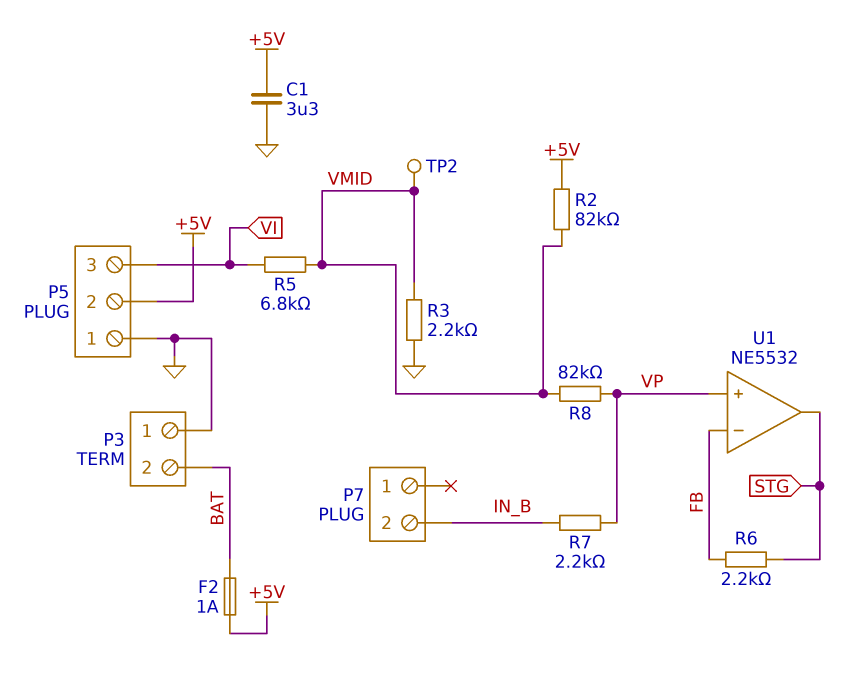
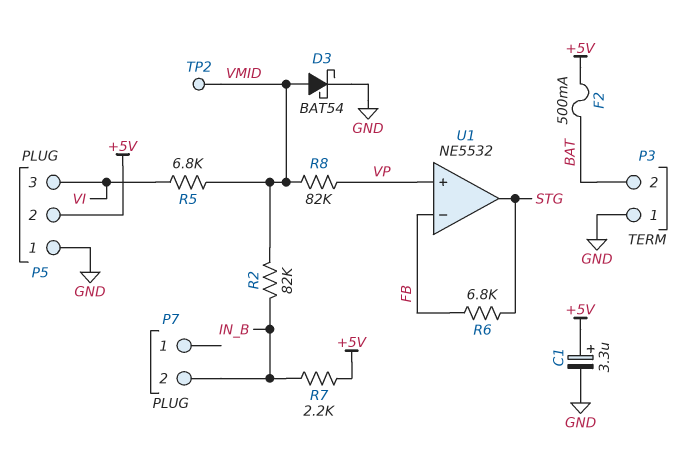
C1: 3.3uF (+5V, GND) -> 3.3uF (plus +5V, minus GND)
D3: none -> schottky BAT54 (A VMID, K GND)
F2: 1A (+5V, BAT) -> 500mA (+5V, BAT)
R2: 82k (+5V, VMID) -> 82k (IN_B, VMID)
R3: 2.2k (GND, VMID) -> none
R6: 2.2k (FB, STG) -> 6.8k (FB, STG)
R7: 2.2k (IN_B, VP) -> 2.2k (+5V, IN_B)

